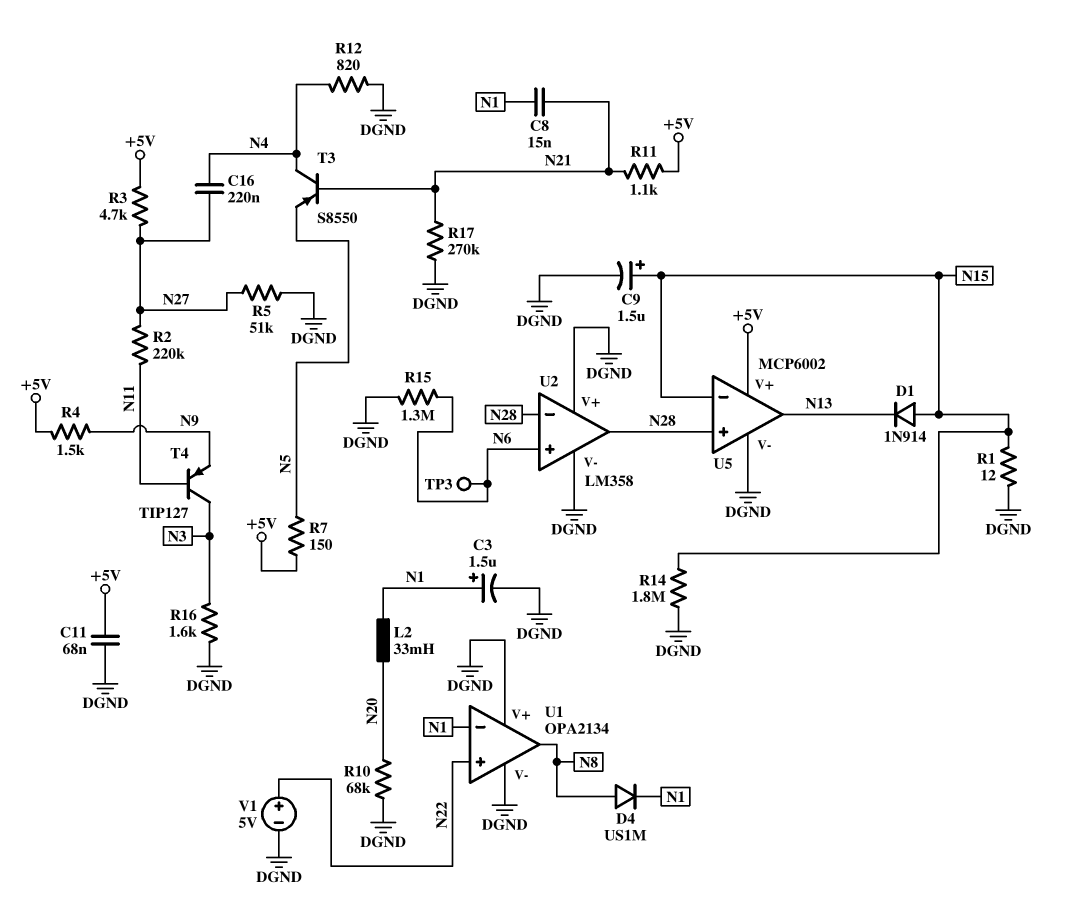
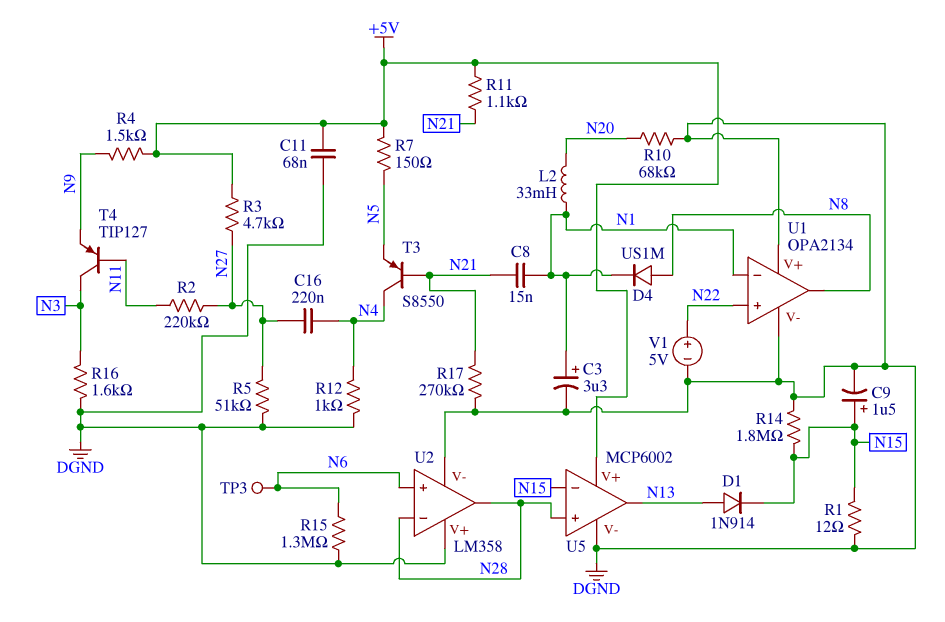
C3: 1.5uF (plus N1, minus DGND) -> 3.3uF (plus N1, minus DGND)
D1: diode 1N914 (A N15, K N13) -> diode 1N914 (A N13, K N15)
R12: 820 (DGND, N4) -> 1k (DGND, N4)

